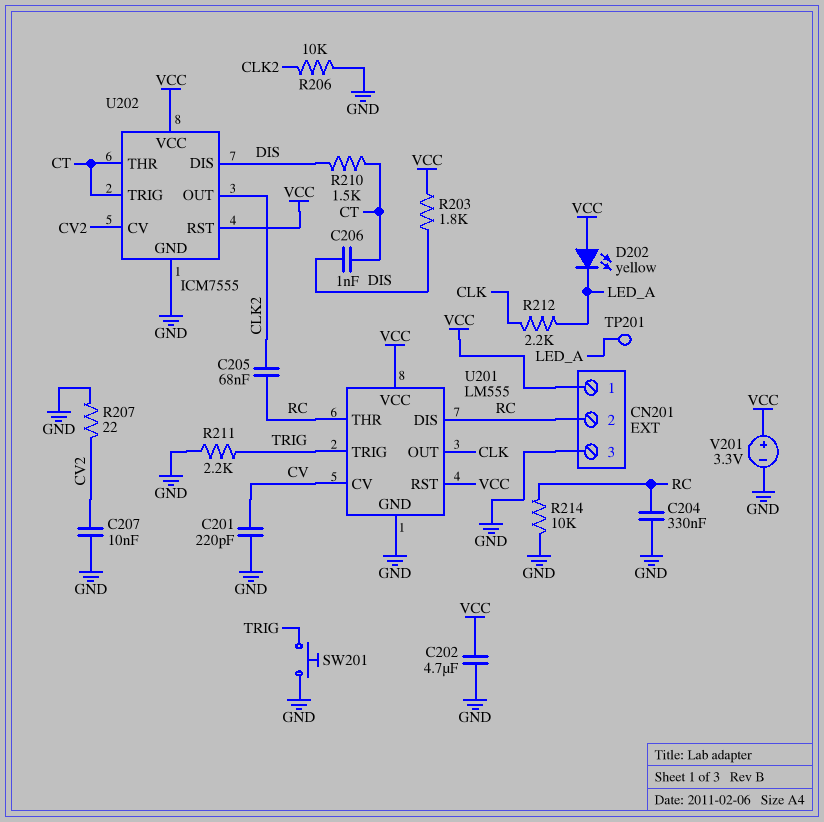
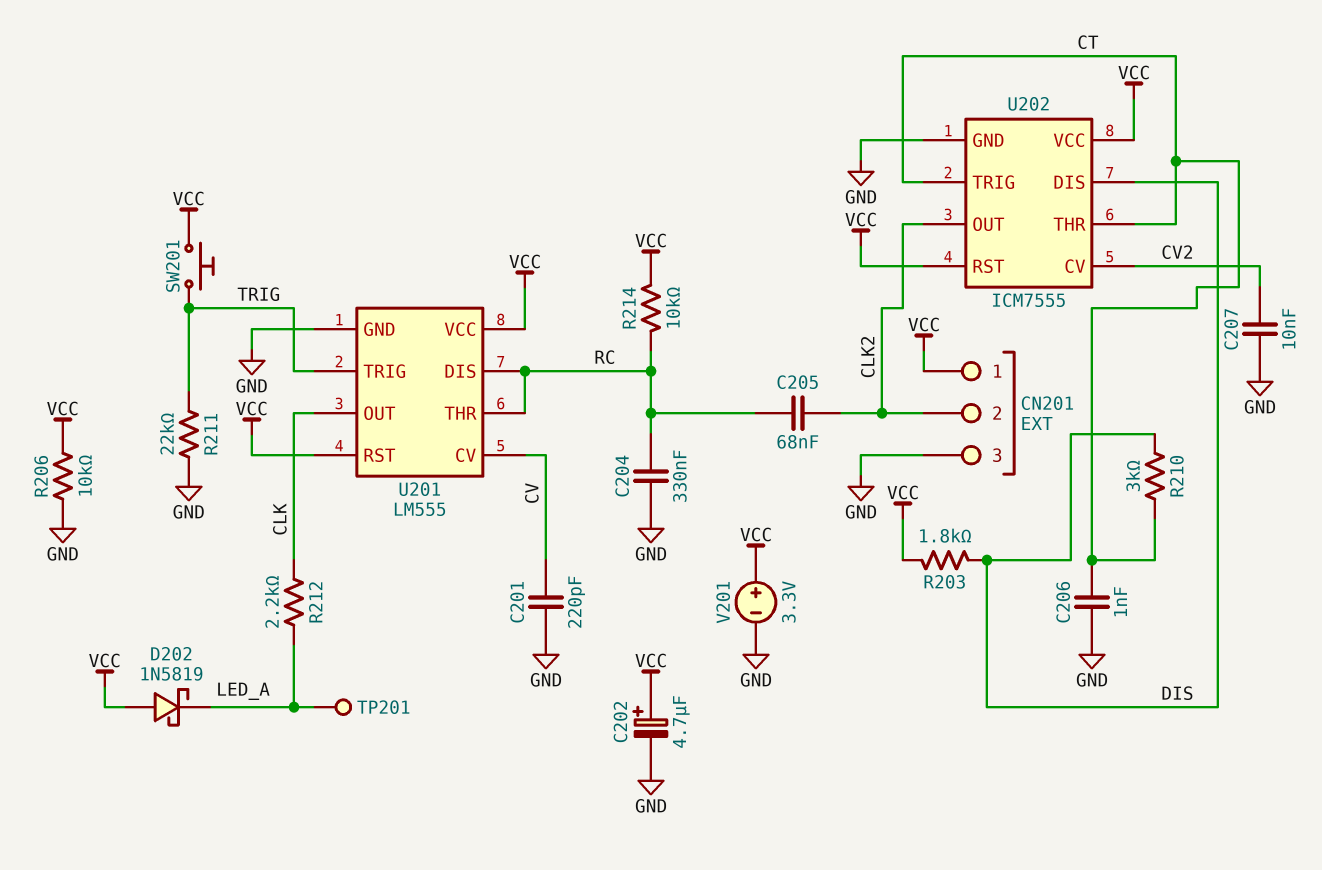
C202: 4.7uF (GND, VCC) -> 4.7uF (plus VCC, minus GND)
C206: 1nF (CT, DIS) -> 1nF (CT, GND)
CN201 pin 2: RC -> CLK2
D202: LED yellow (A VCC, K LED_A) -> schottky 1N5819 (A VCC, K LED_A)
R206: 10k (CLK2, GND) -> 10k (GND, VCC)
R207: 22 (CV2, GND) -> none
R210: 1.5k (CT, DIS) -> 3k (CT, DIS)
R211: 2.2k (GND, TRIG) -> 22k (GND, TRIG)
R214: 10k (GND, RC) -> 10k (RC, VCC)
SW201: button (GND, TRIG) -> button (TRIG, VCC)

